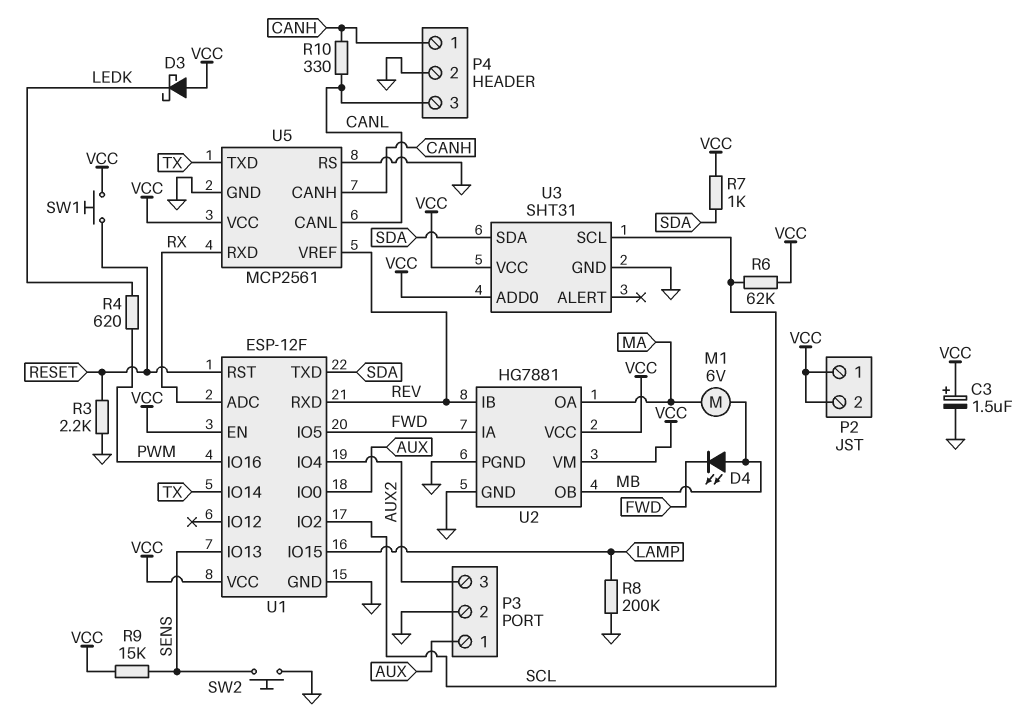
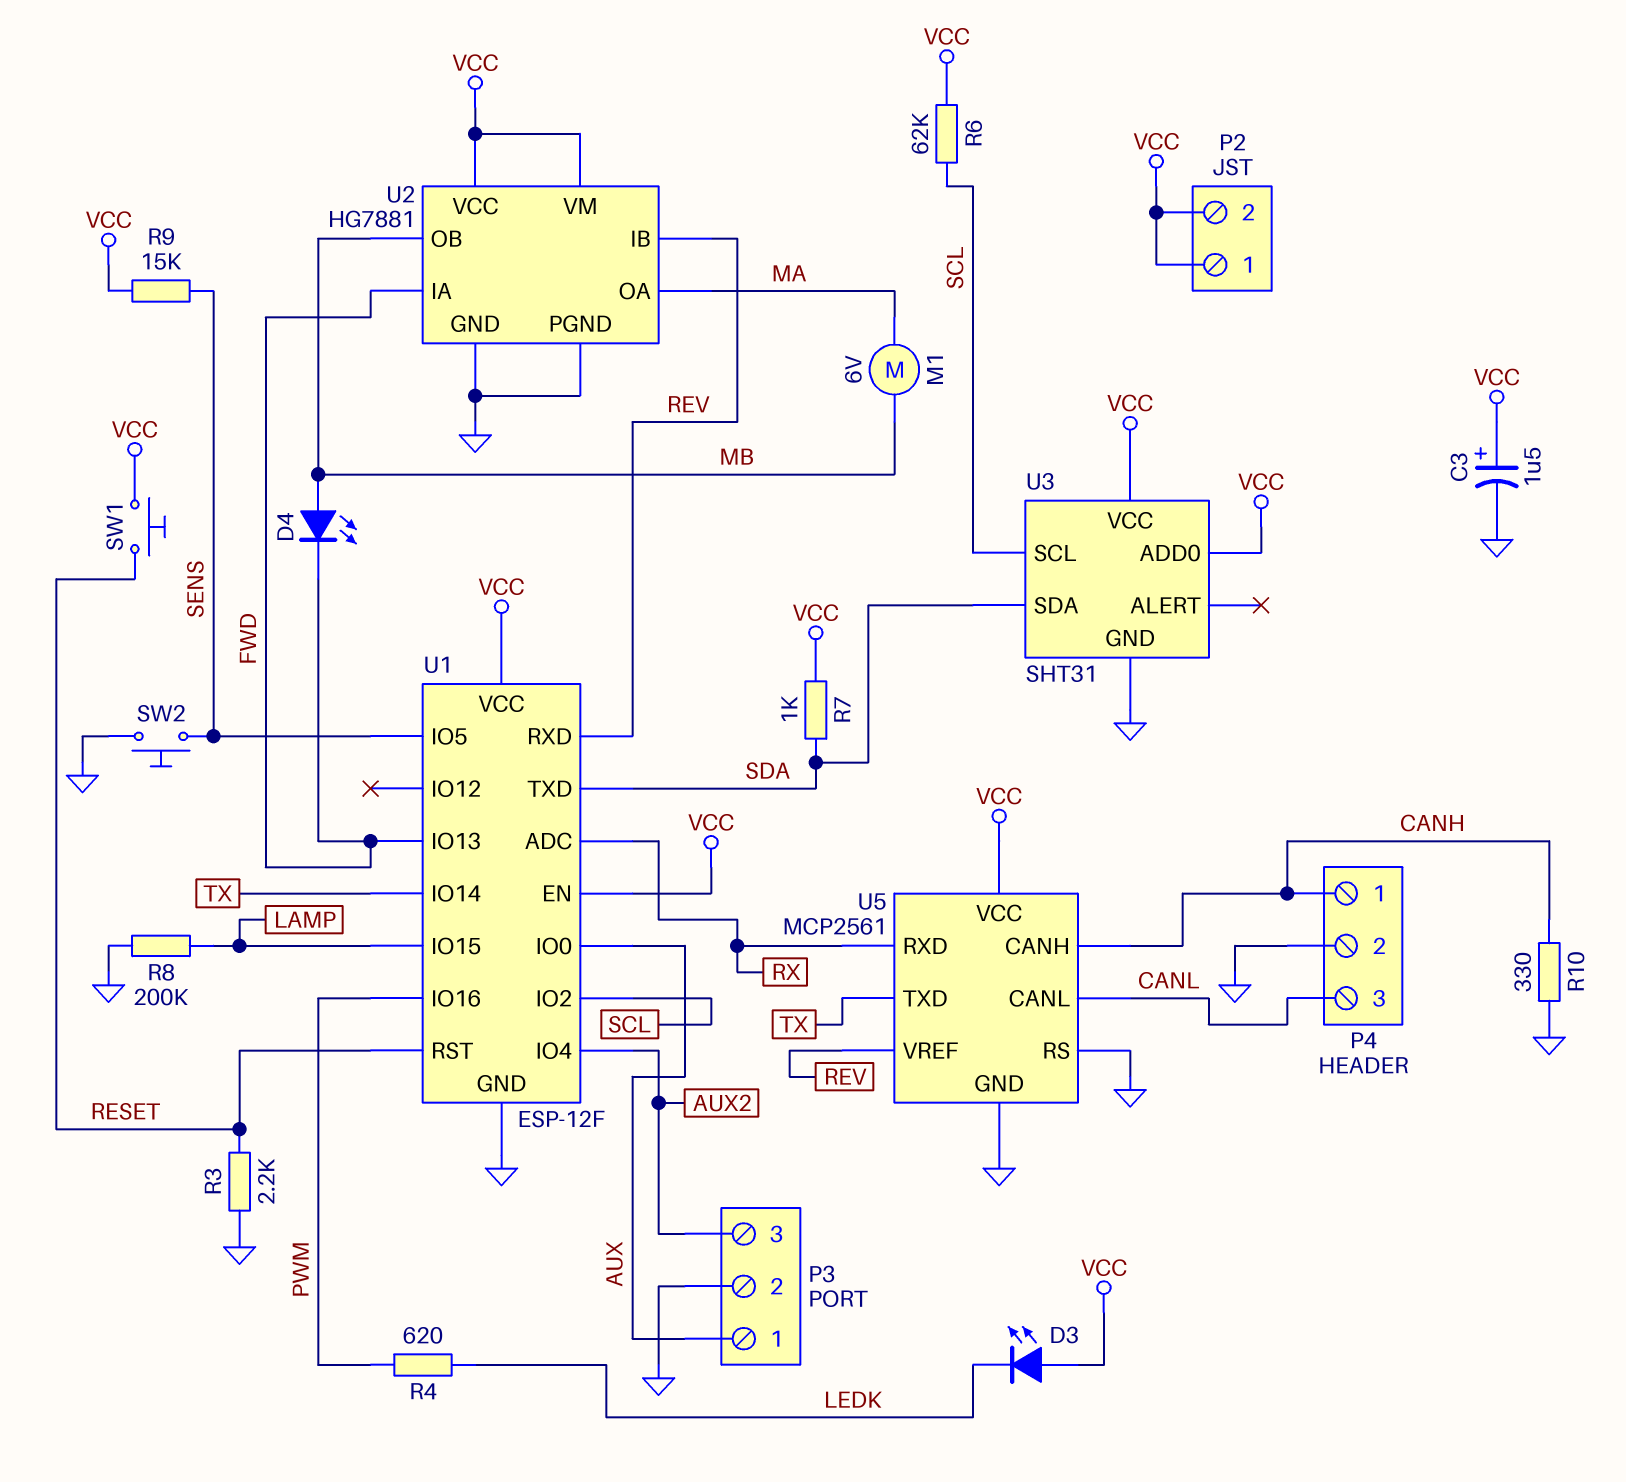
D3: schottky (A VCC, K LEDK) -> LED (A VCC, K LEDK)
R10: 330 (CANH, CANL) -> 330 (CANH, GND)
U1 pin IO5: FWD -> SENS
U1 pin IO13: SENS -> FWD

